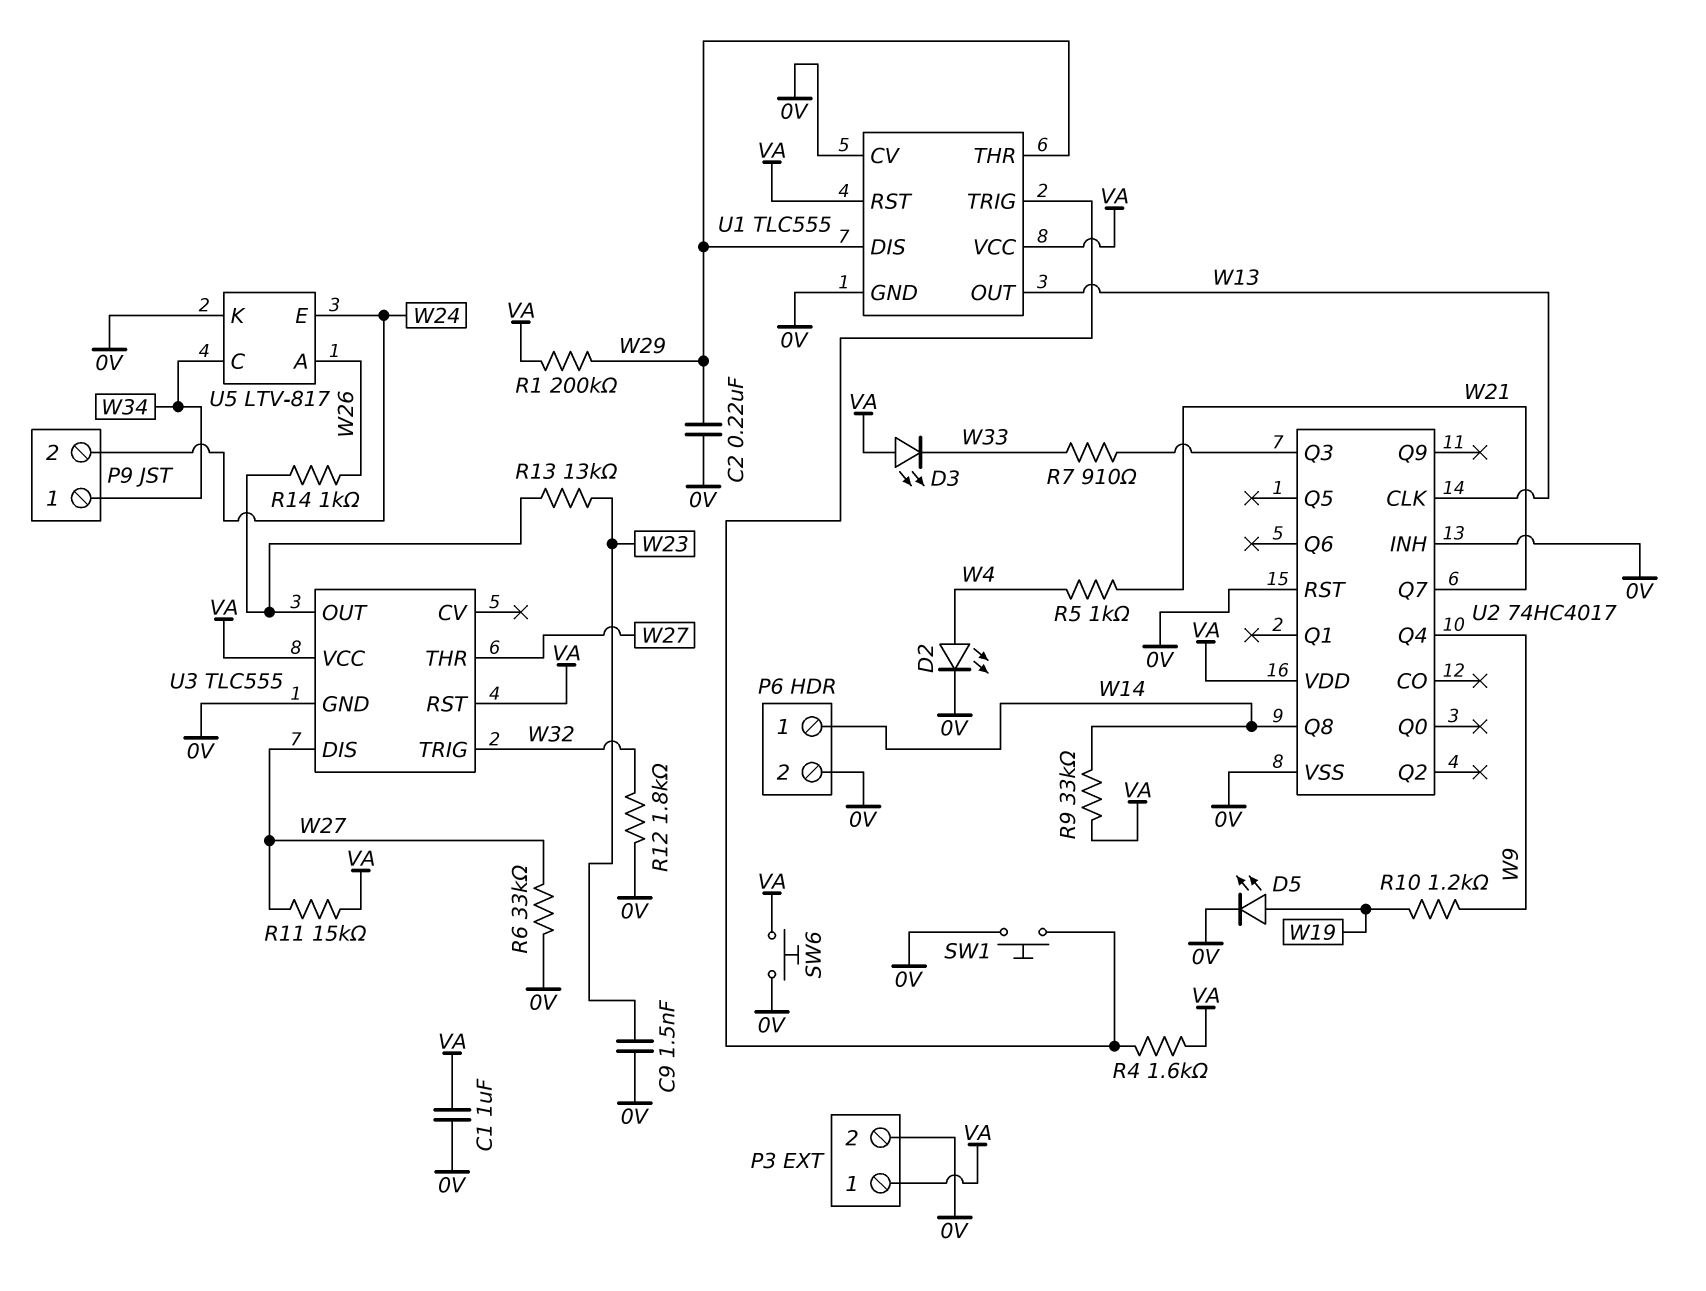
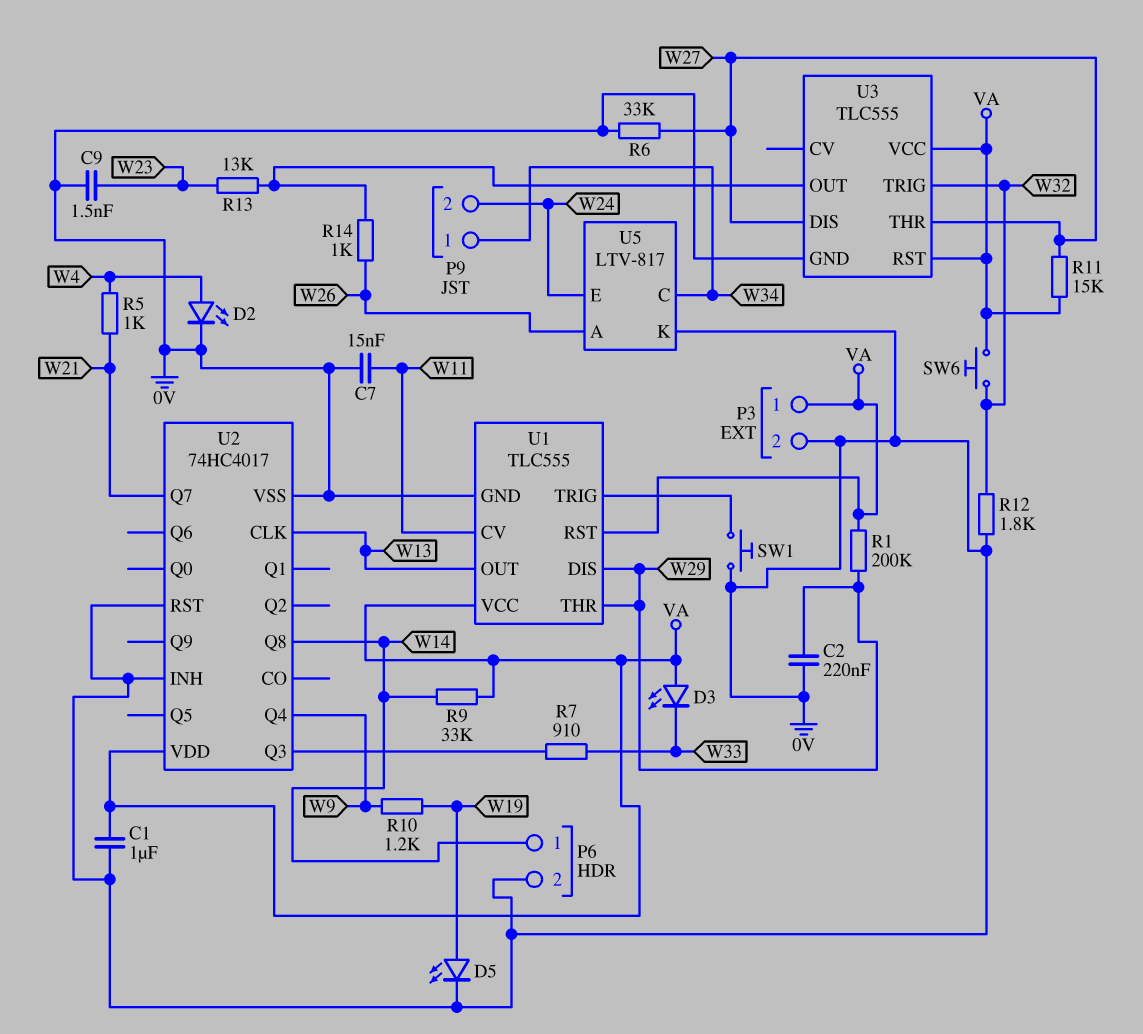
C7: none -> 15nF (0V, W11)
R4: 1.6k (U1/TRIG, VA) -> none
SW6: button (0V, VA) -> button (VA, W32)
U1 pin CV: 0V -> W11

